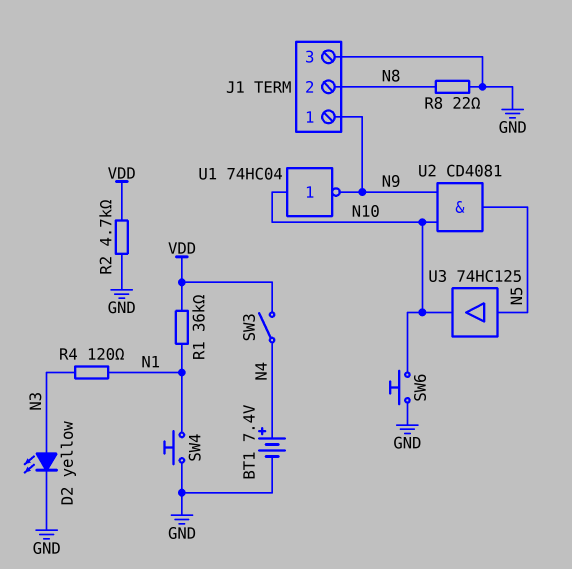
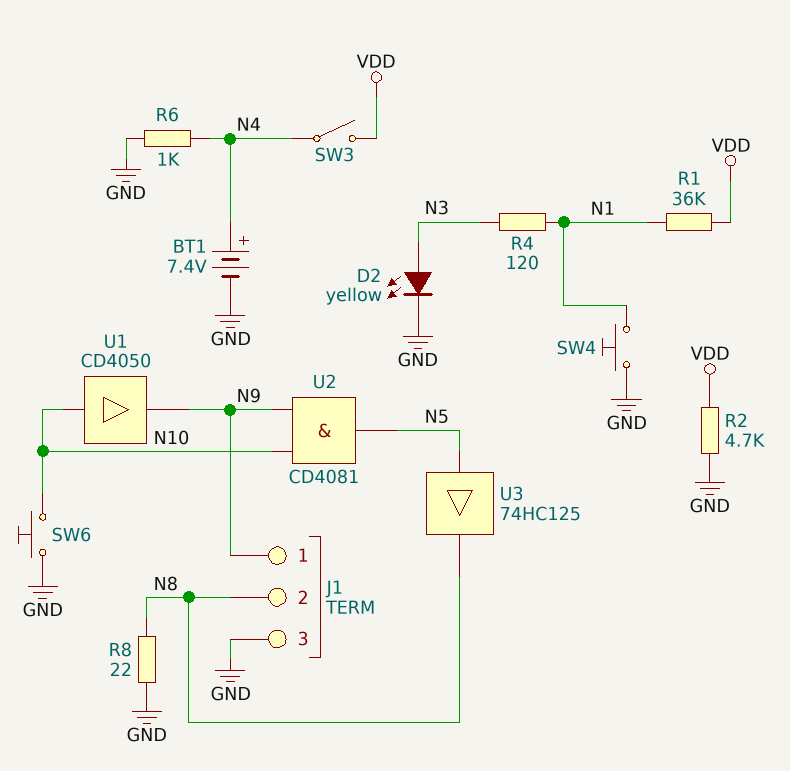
R6: none -> 1k (GND, N4)
U1: NOT 74HC04 (in N10, out N9) -> buffer CD4050 (in N10, out N9)
U3: buffer 74HC125 (in N5, out N10) -> buffer 74HC125 (in N5, out N8)

